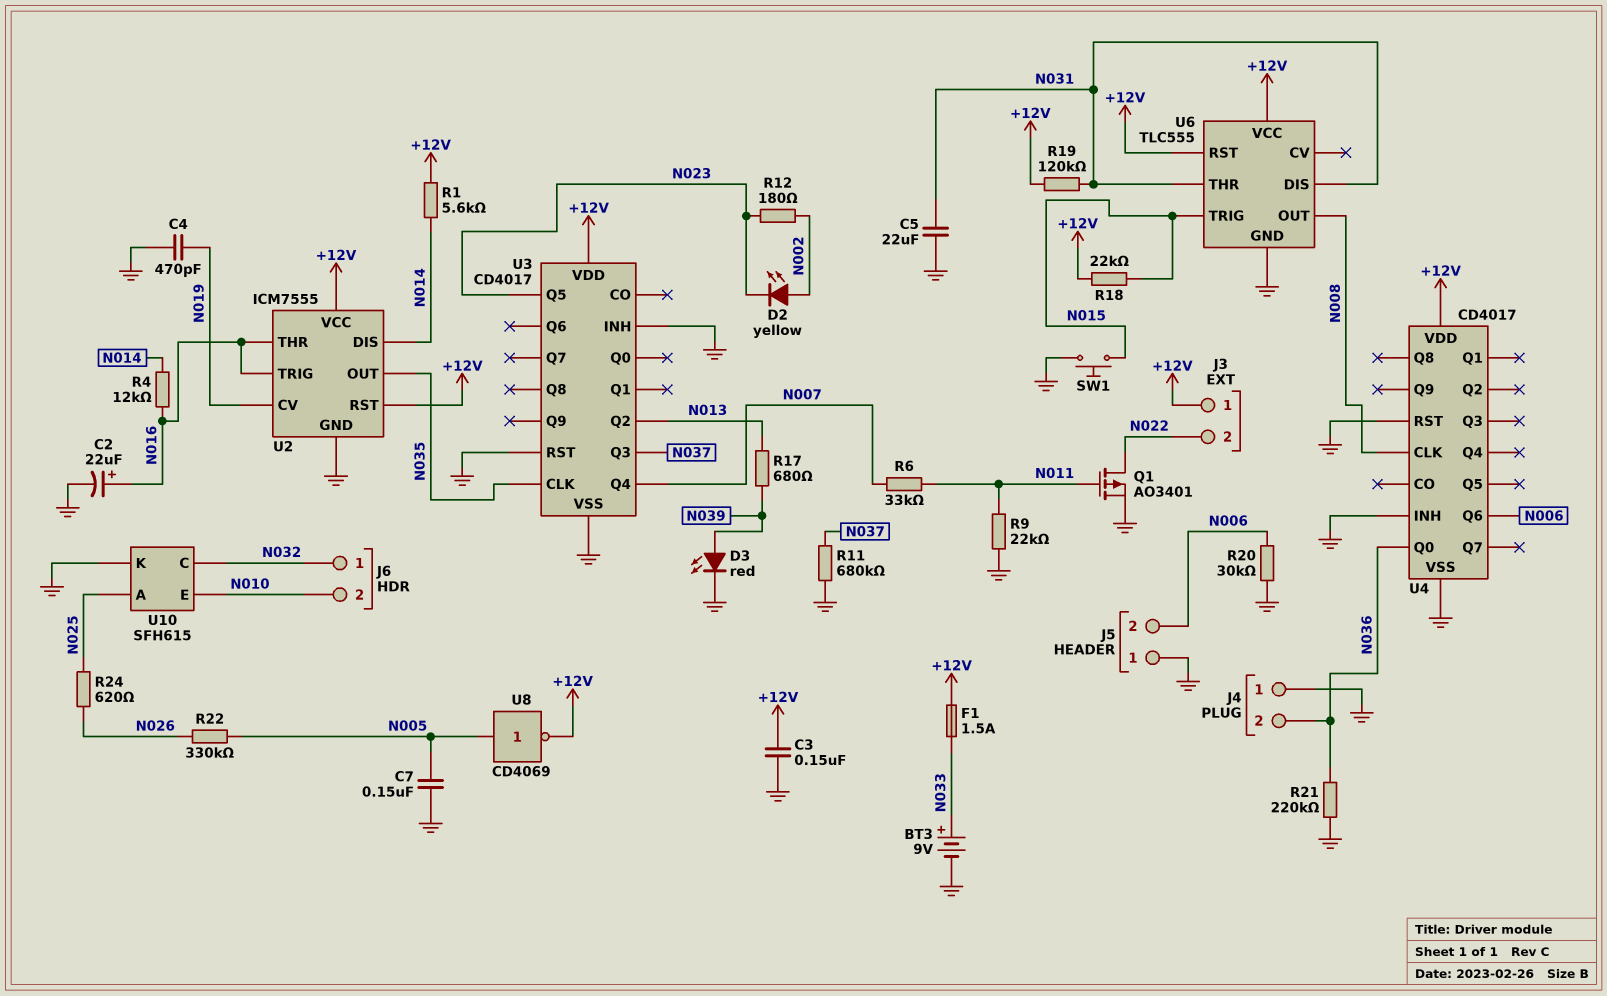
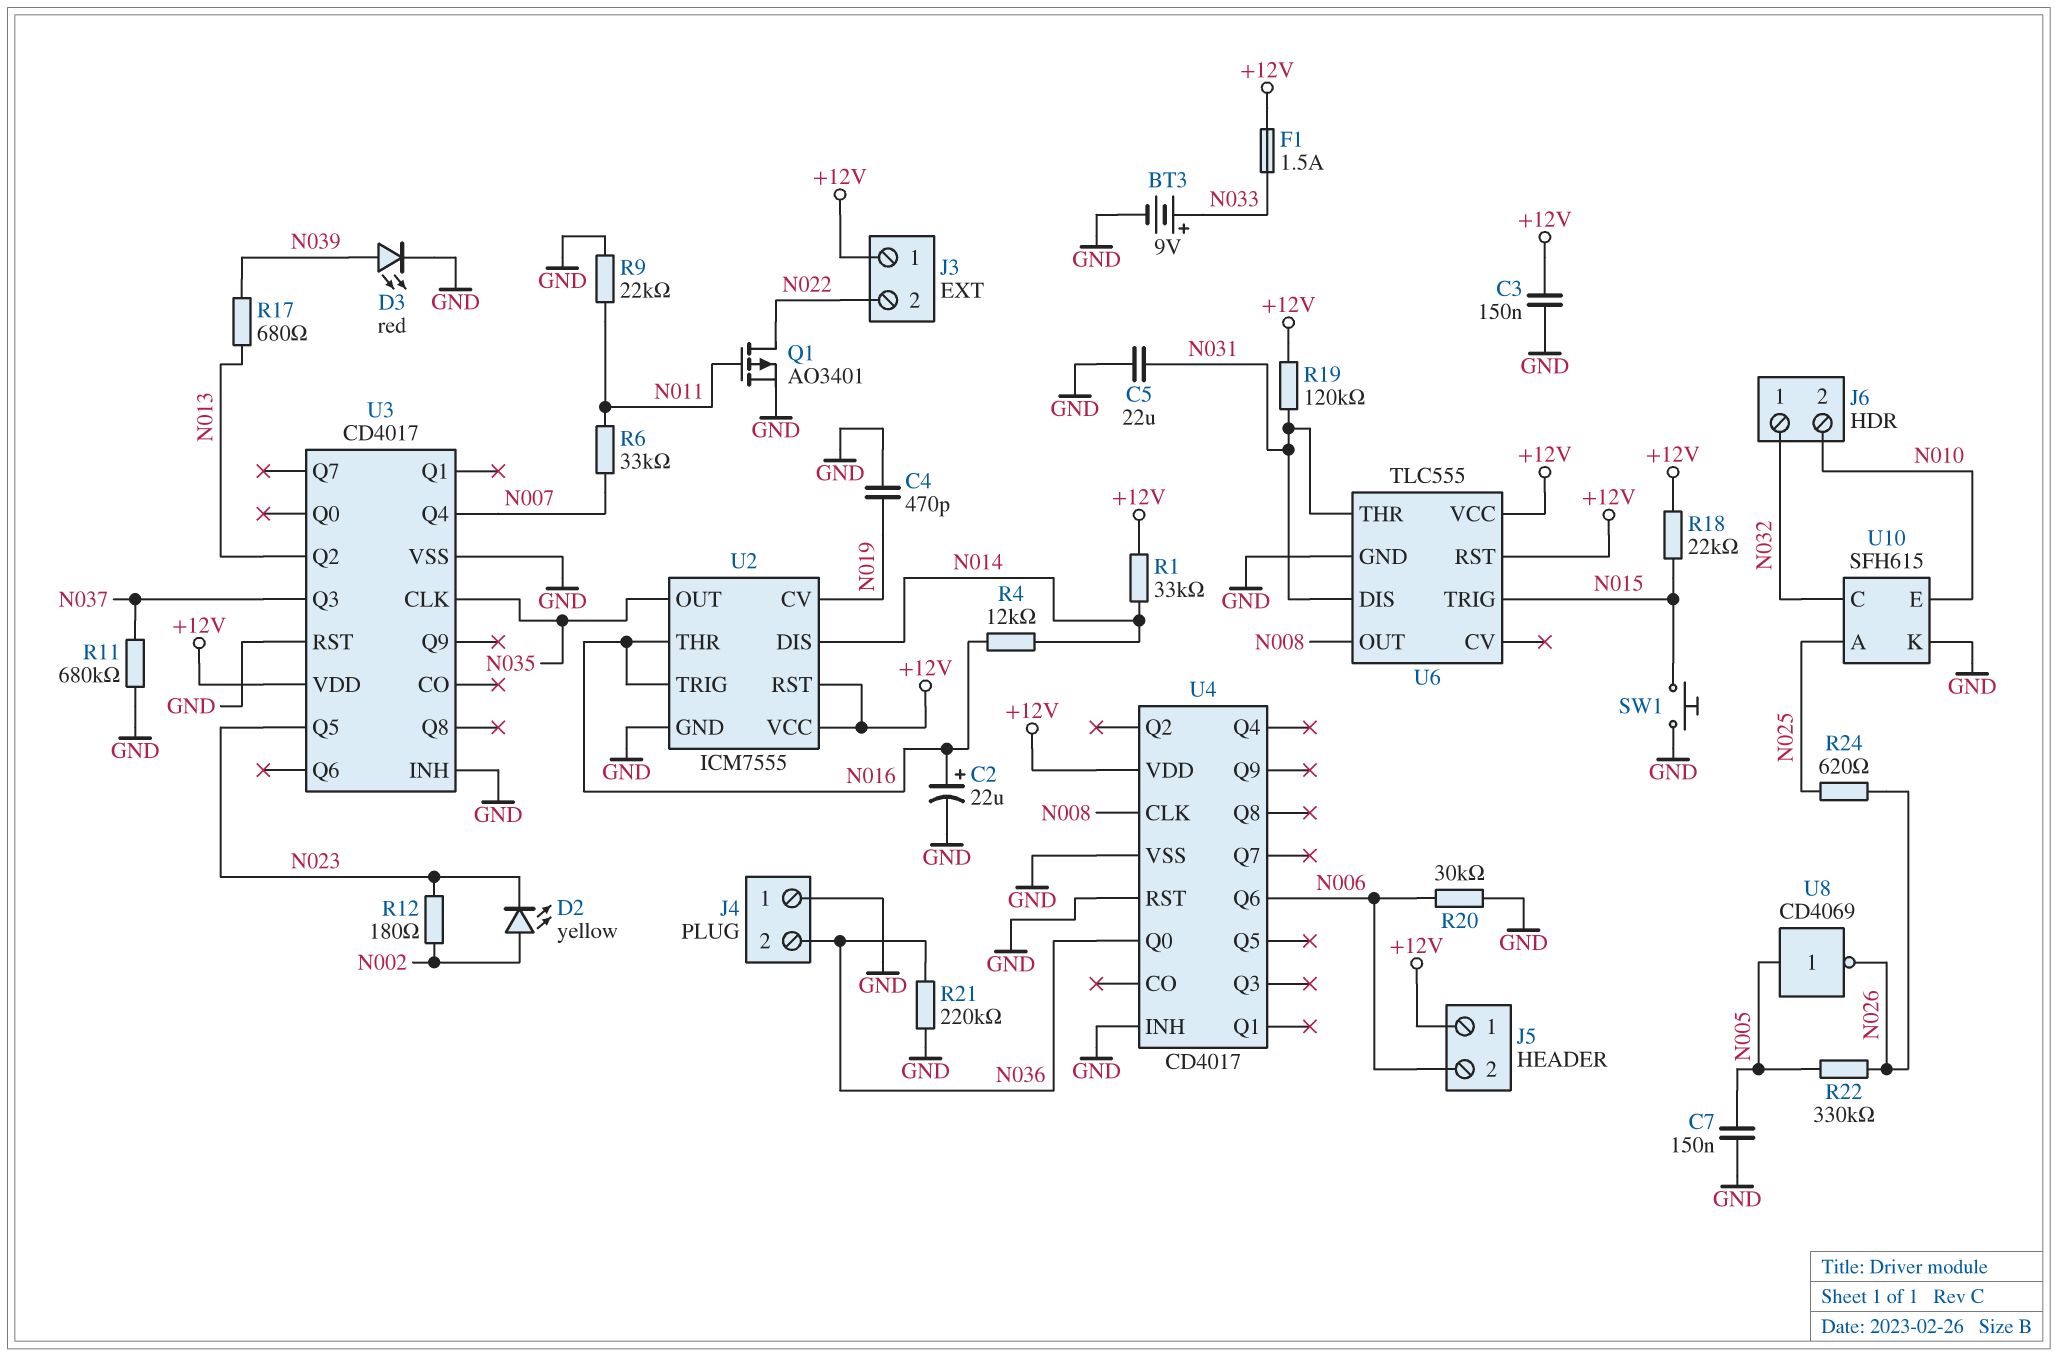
J5 pin 1: GND -> +12V
R1: 5.6k (+12V, N014) -> 33k (+12V, N014)
U8: NOT CD4069 (in N005, out +12V) -> NOT CD4069 (in N005, out N026)

